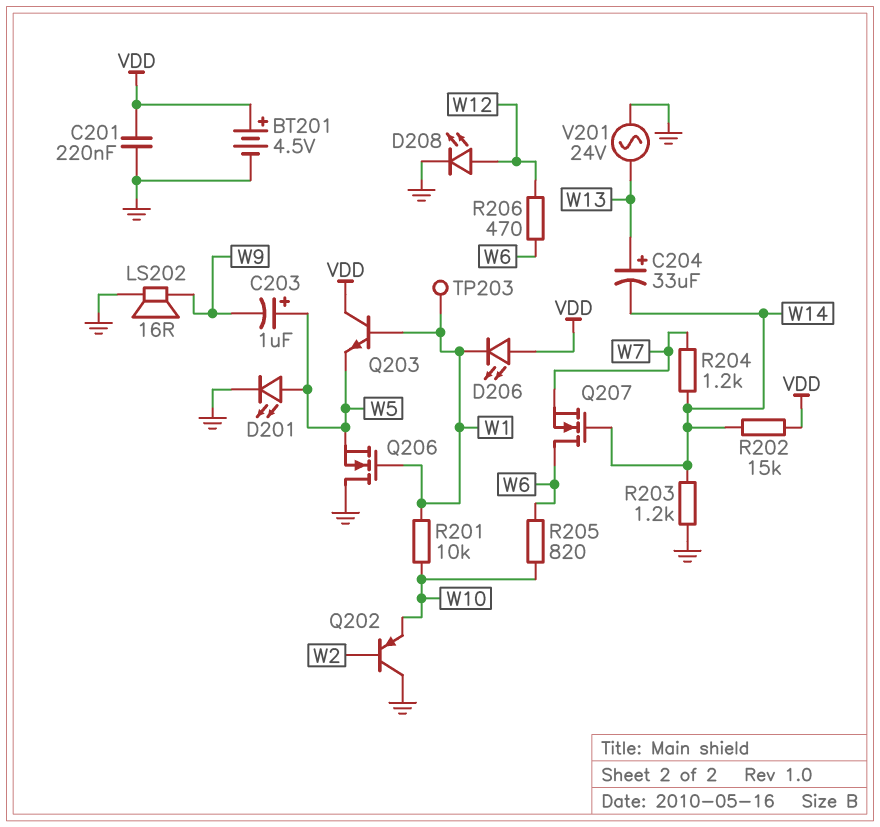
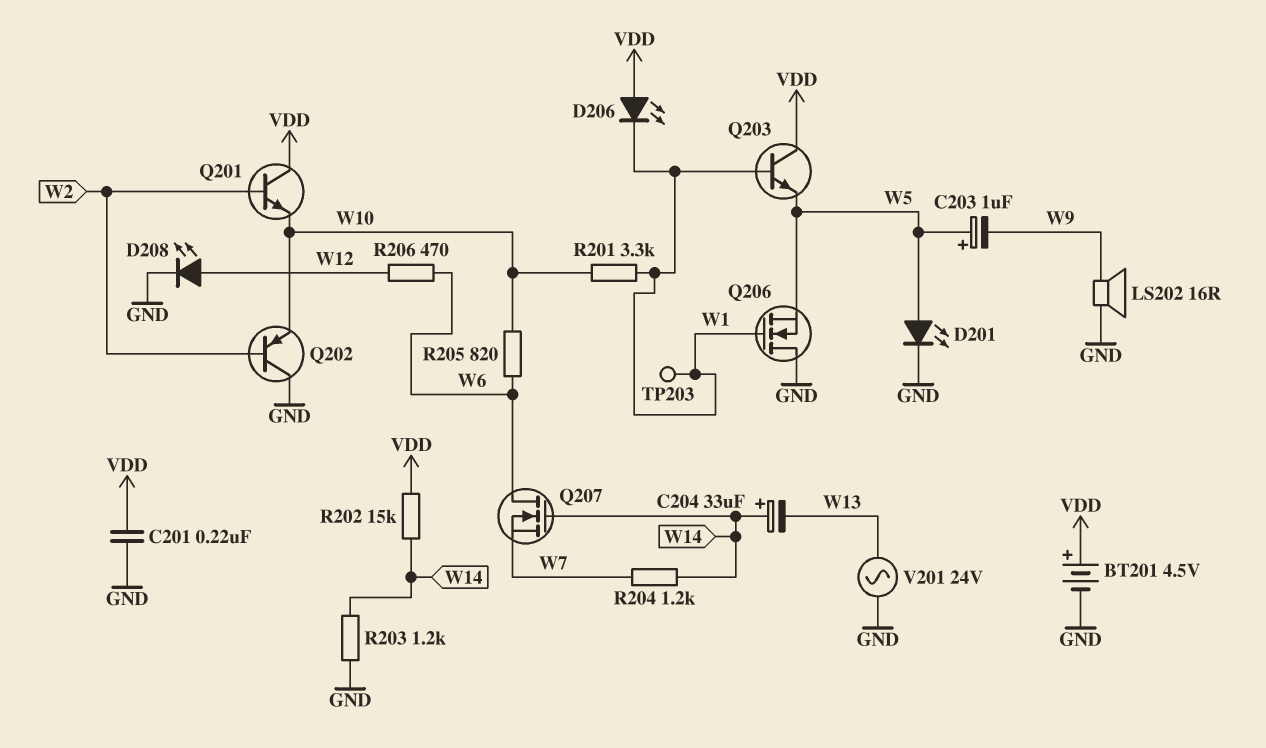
C204: 33uF (plus W13, minus W14) -> 33uF (plus W14, minus W13)
Q201: none -> NPN (B W2, C VDD, E W10)
R201: 10k (W1, W10) -> 3.3k (W1, W10)

